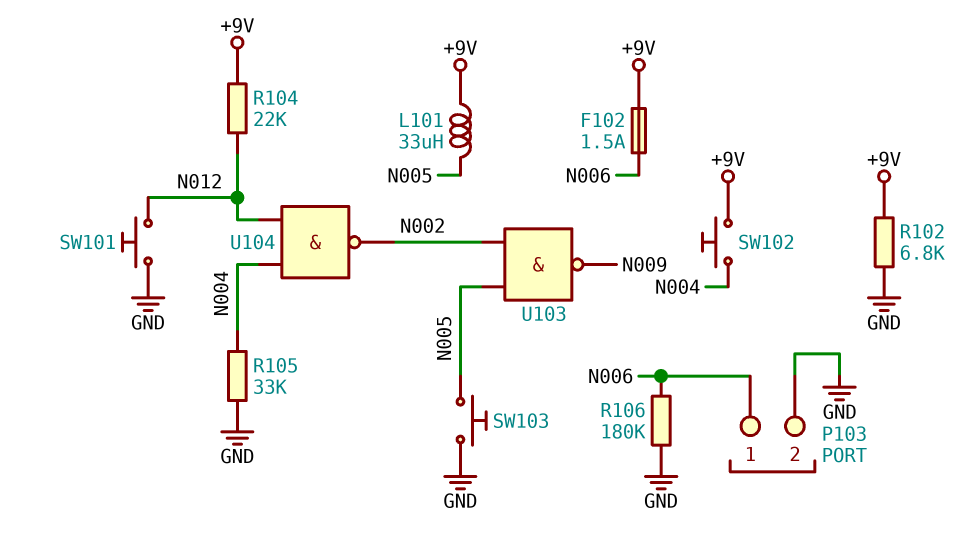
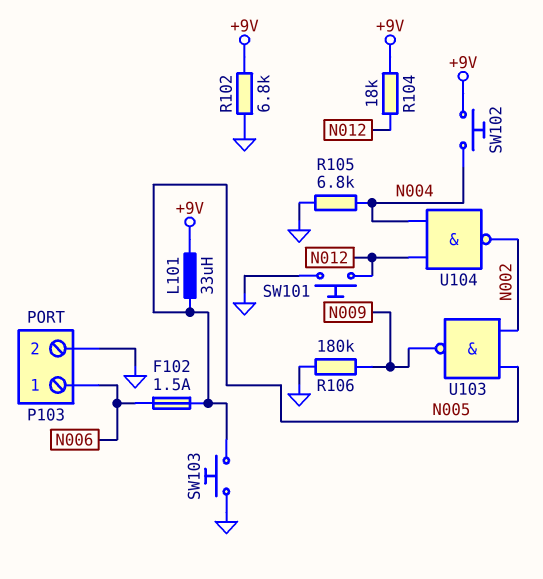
F102: 1.5A (+9V, N006) -> 1.5A (N005, N006)
R104: 22k (+9V, N012) -> 18k (+9V, N012)
R105: 33k (GND, N004) -> 6.8k (GND, N004)
R106: 180k (GND, N006) -> 180k (GND, N009)

